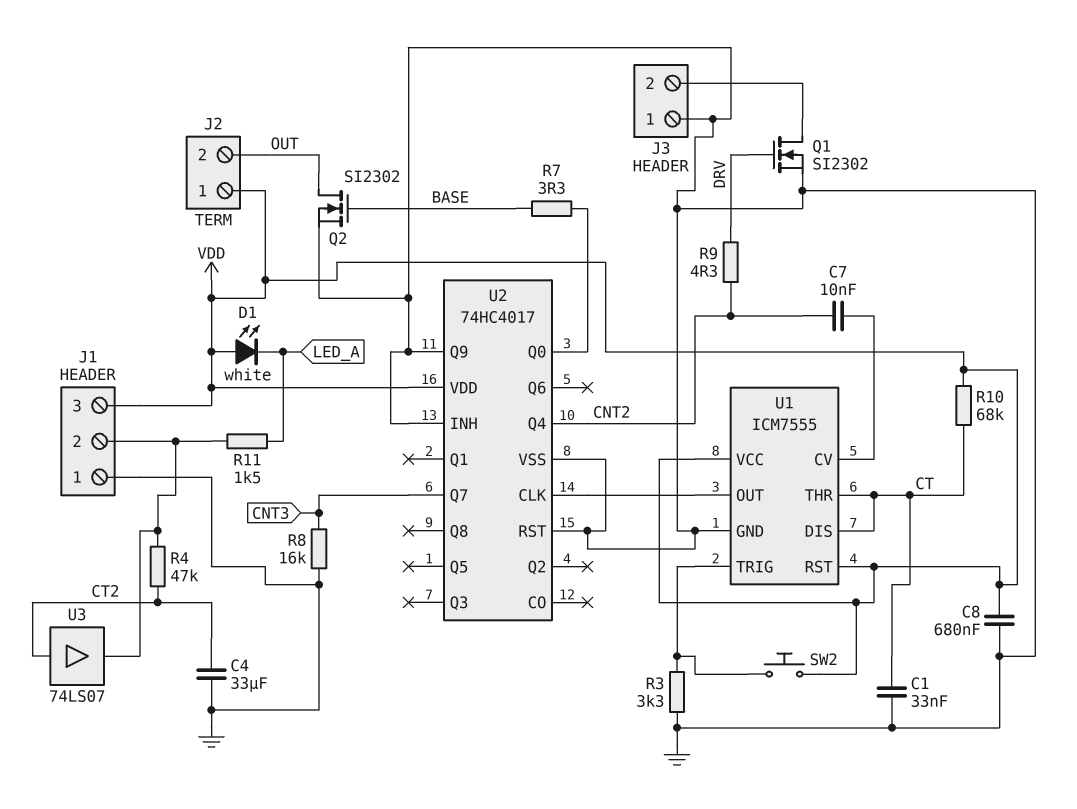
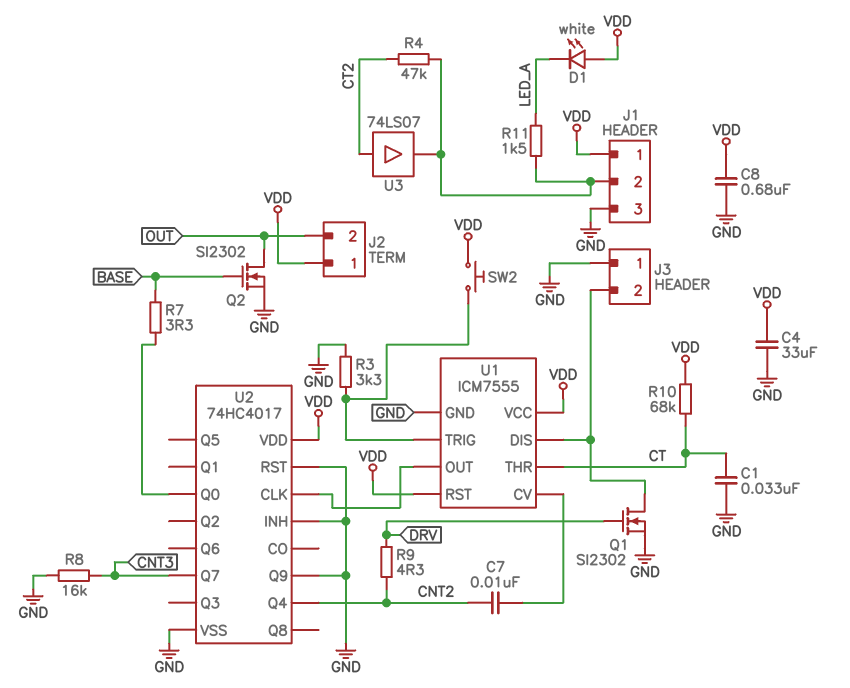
C4: 33uF (CT2, GND) -> 33uF (GND, VDD)
J1 pin 1: GND -> VDD
J1 pin 3: VDD -> GND
U1 pin DIS: CT -> J3/2

